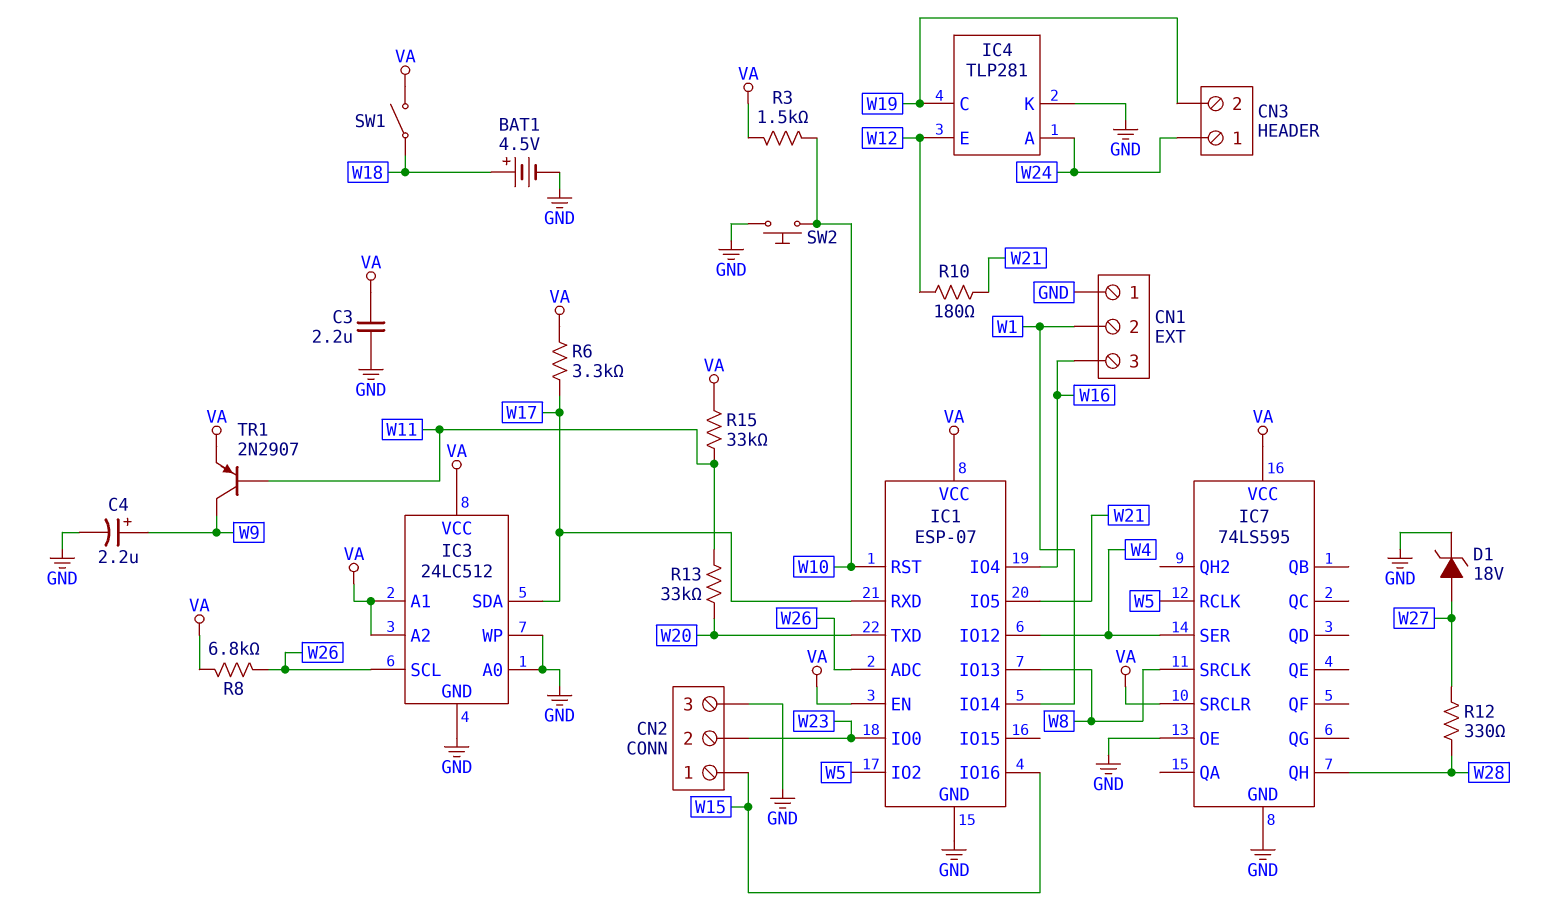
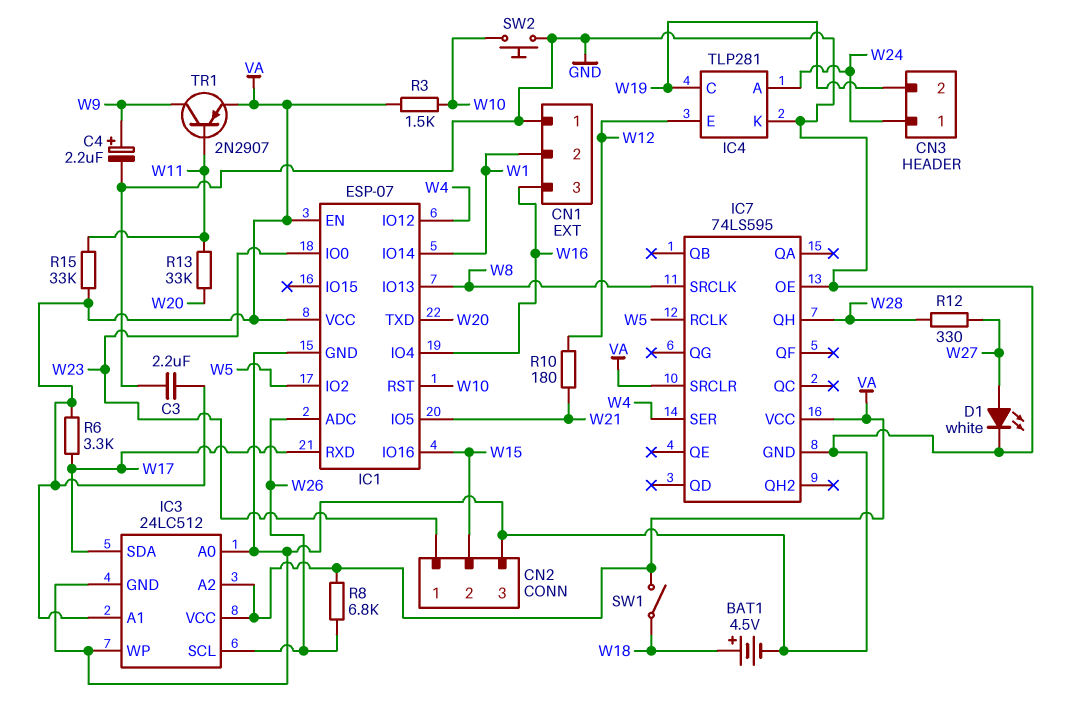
CN2 pin 1: W15 -> W23
CN2 pin 2: W23 -> W15
D1: zener 18V (A W27, K GND) -> LED white (A W27, K GND)

